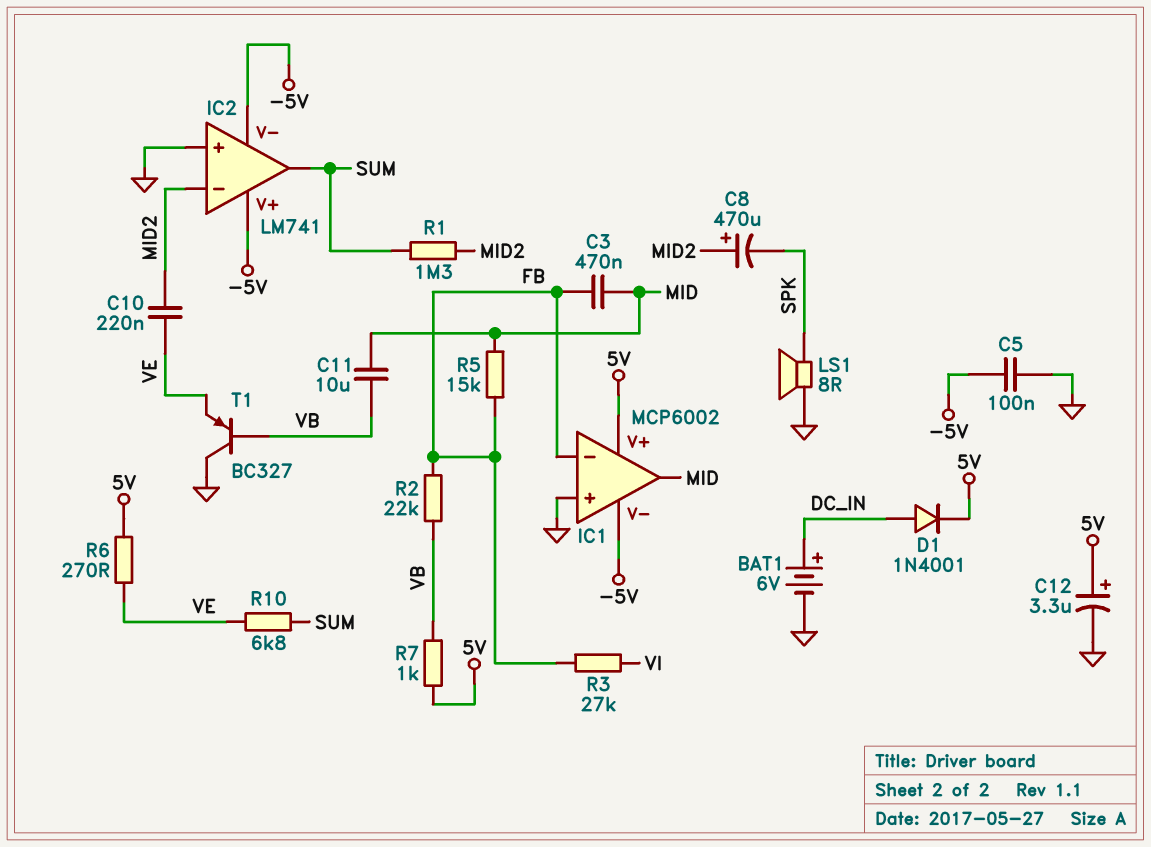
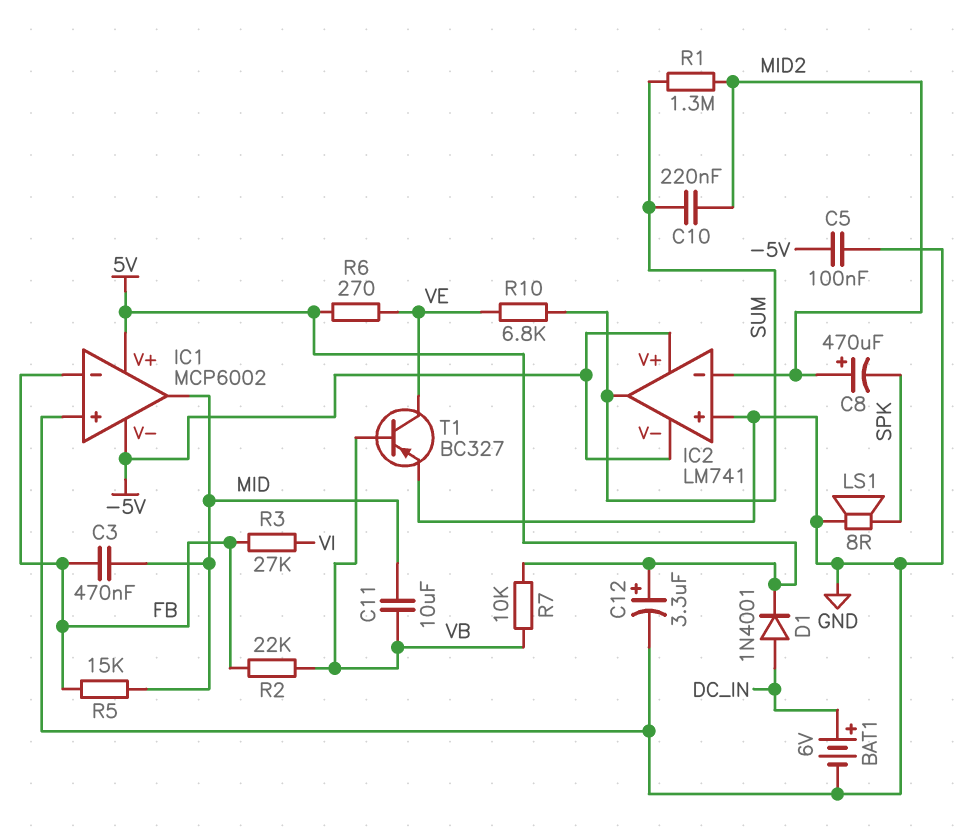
C10: 220nF (MID2, VE) -> 220nF (MID2, SUM)
R7: 1k (5V, VB) -> 10k (5V, VB)
T1: PNP BC327 (B VB, C GND, E VE) -> PNP BC327 (B VB, C VE, E GND)

